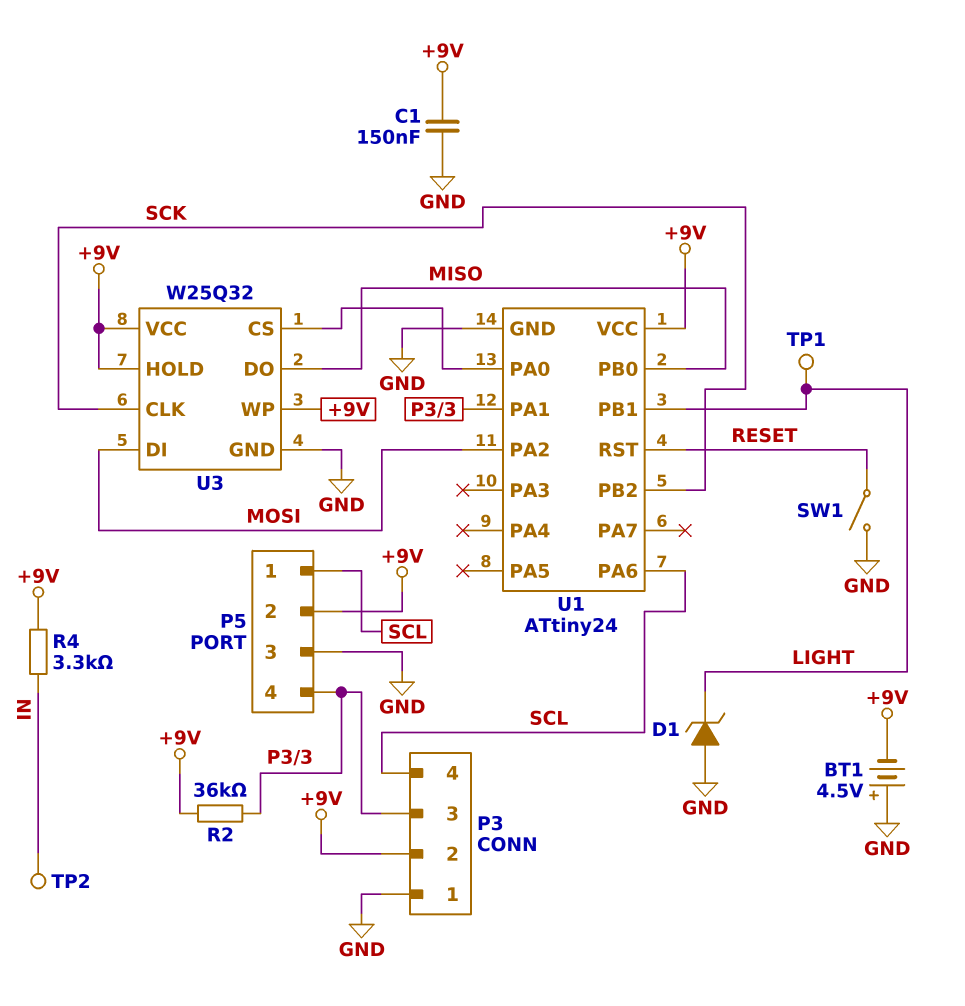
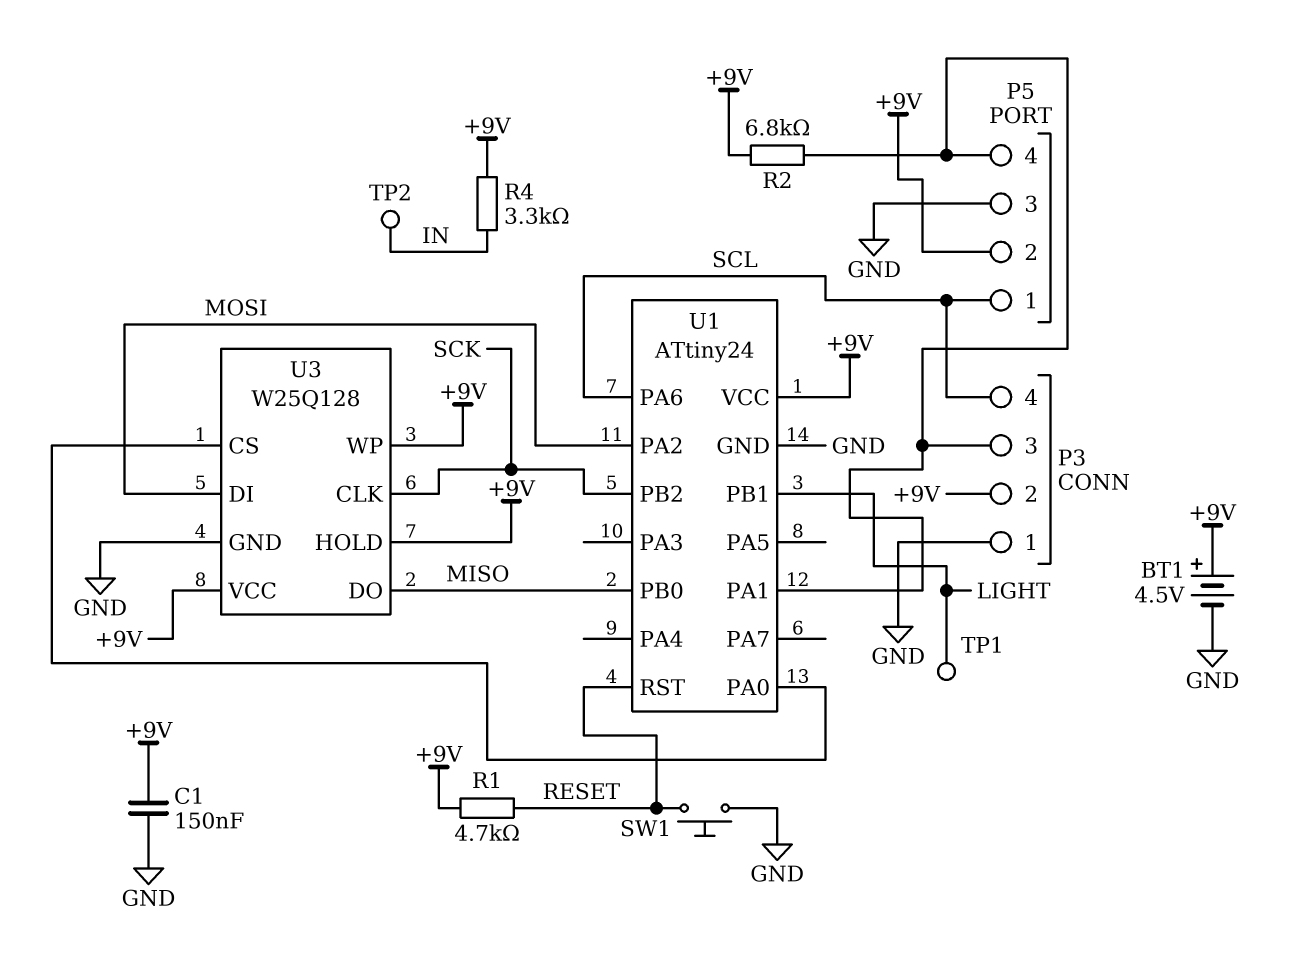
BT1: 4.5V (plus GND, minus +9V) -> 4.5V (plus +9V, minus GND)
D1: zener (A GND, K LIGHT) -> none
R1: none -> 4.7k (+9V, RESET)
R2: 36k (+9V, P3/3) -> 6.8k (+9V, P3/3)
SW1: switch (GND, RESET) -> button (GND, RESET)
U3: W25Q32 -> W25Q128

